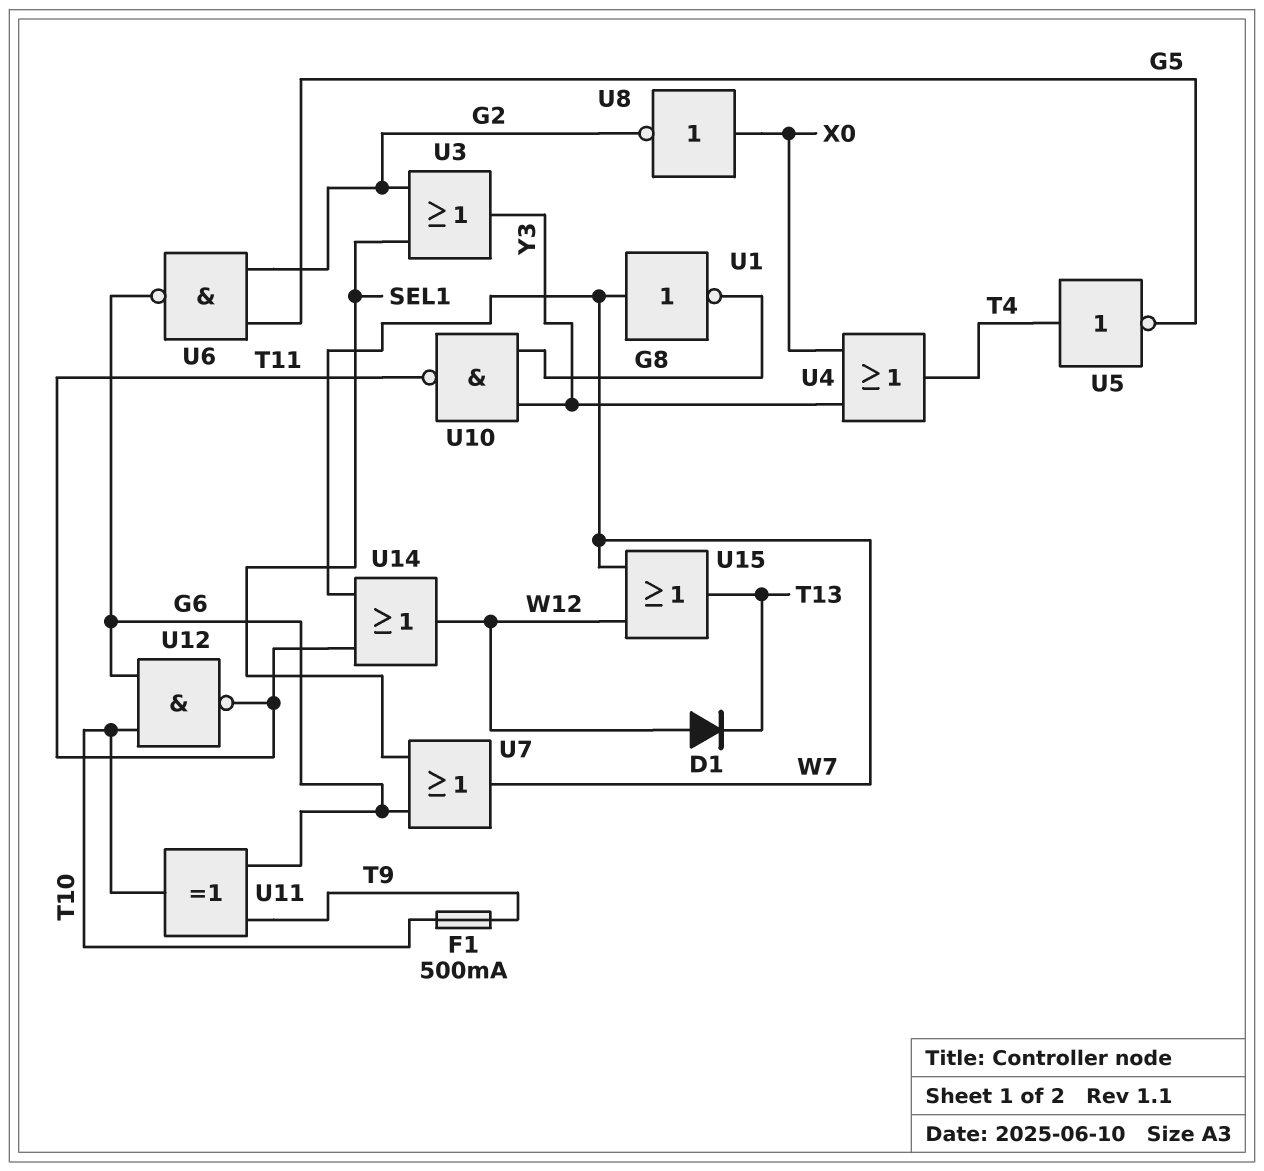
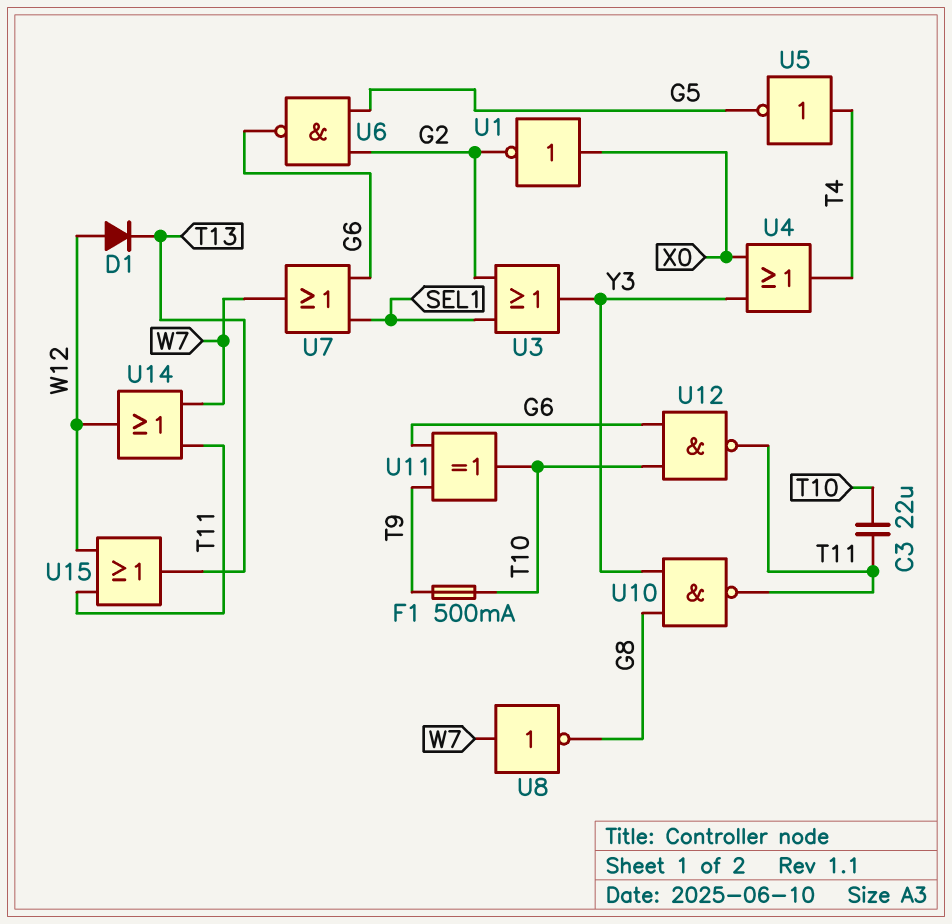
C3: none -> 22uF (T10, T11)
U1: NOT (in W7, out G8) -> NOT (in X0, out G2)
U8: NOT (in X0, out G2) -> NOT (in W7, out G8)
U15: OR (in W7, in W12, out T13) -> OR (in T11, in W12, out T13)

